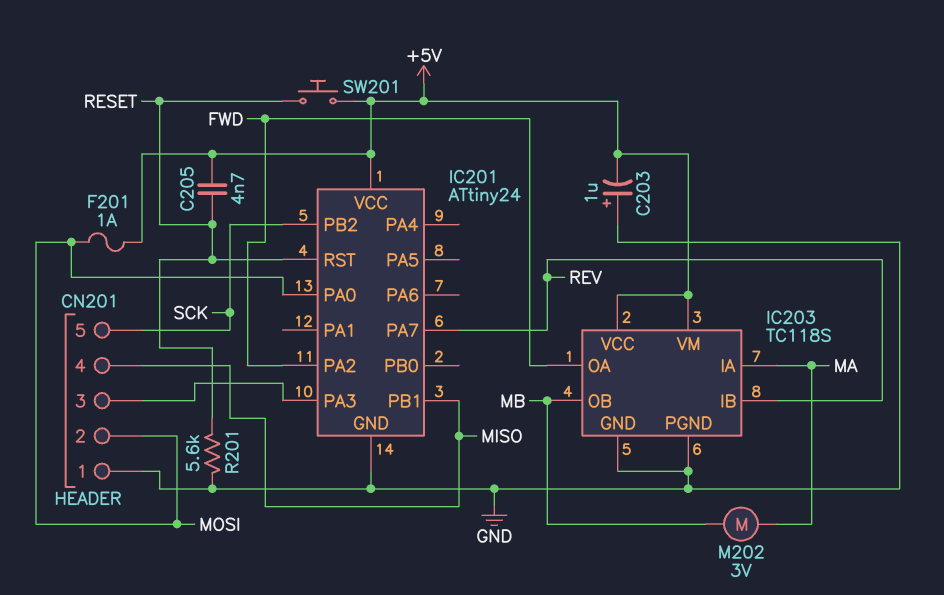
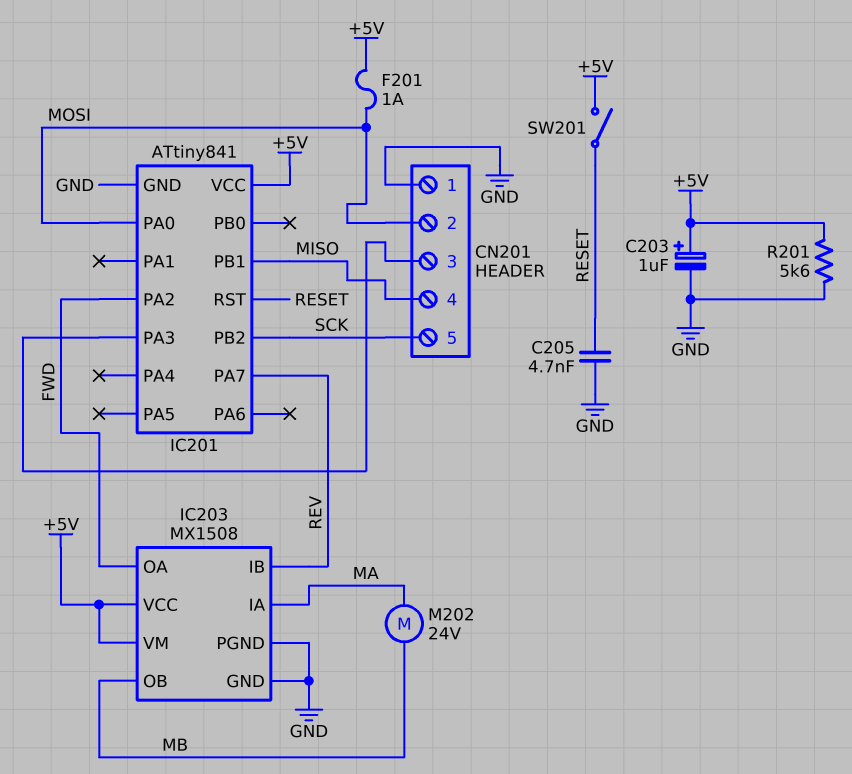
C203: 1uF (plus GND, minus +5V) -> 1uF (plus +5V, minus GND)
C205: 4.7nF (+5V, RESET) -> 4.7nF (GND, RESET)
IC201: ATtiny24 -> ATtiny841
IC203: TC118S -> MX1508
M202: motor 3V (MA, MB) -> motor 24V (MA, MB)
R201: 5.6k (GND, RESET) -> 5.6k (+5V, GND)
SW201: button (+5V, RESET) -> switch (+5V, RESET)

